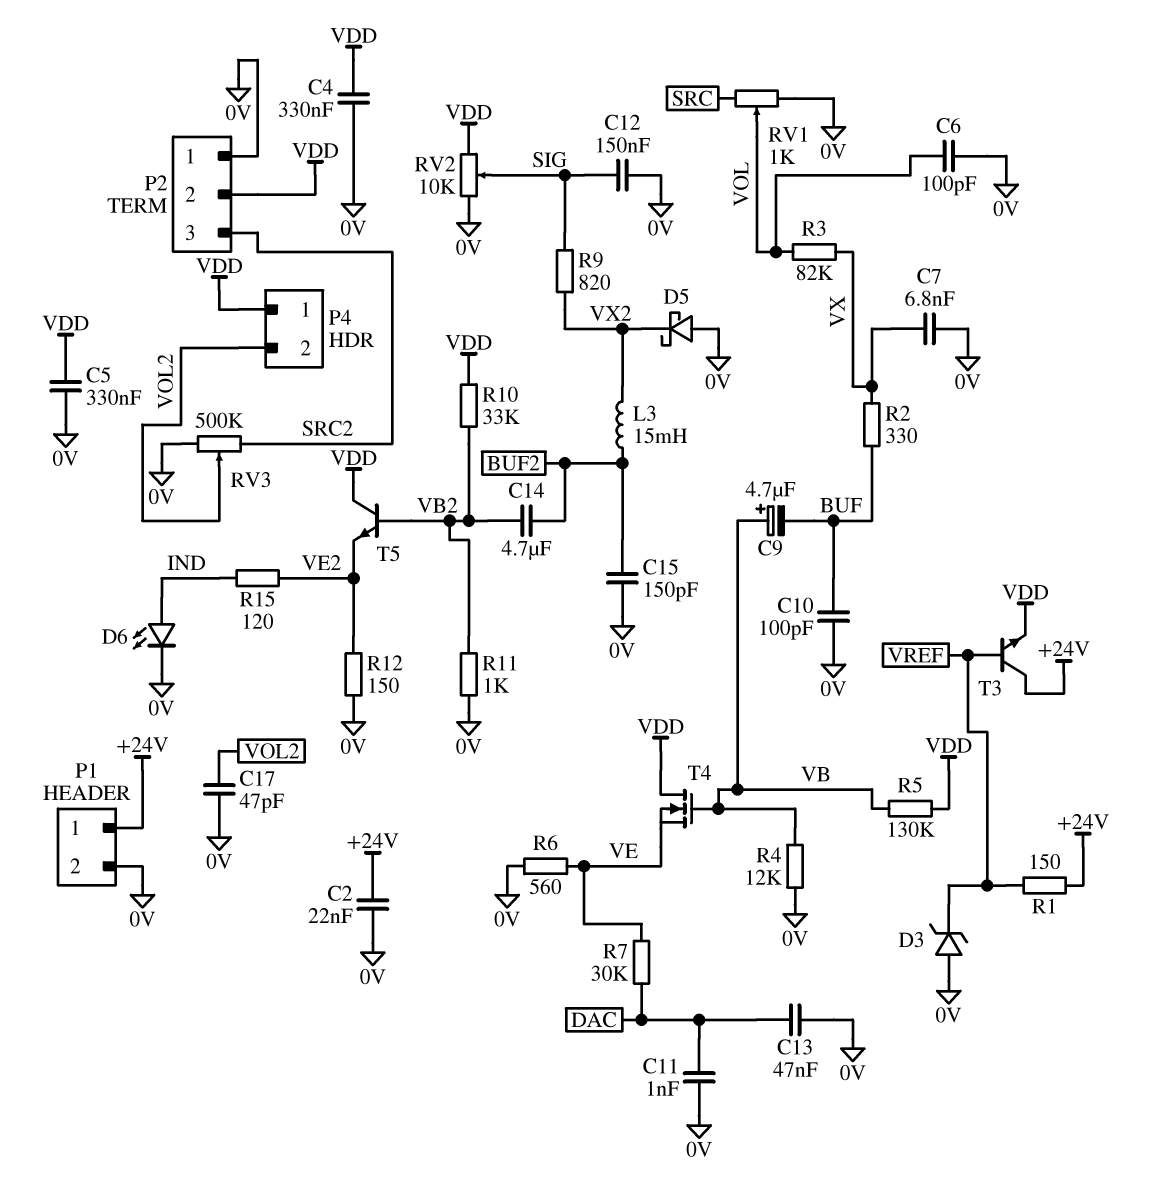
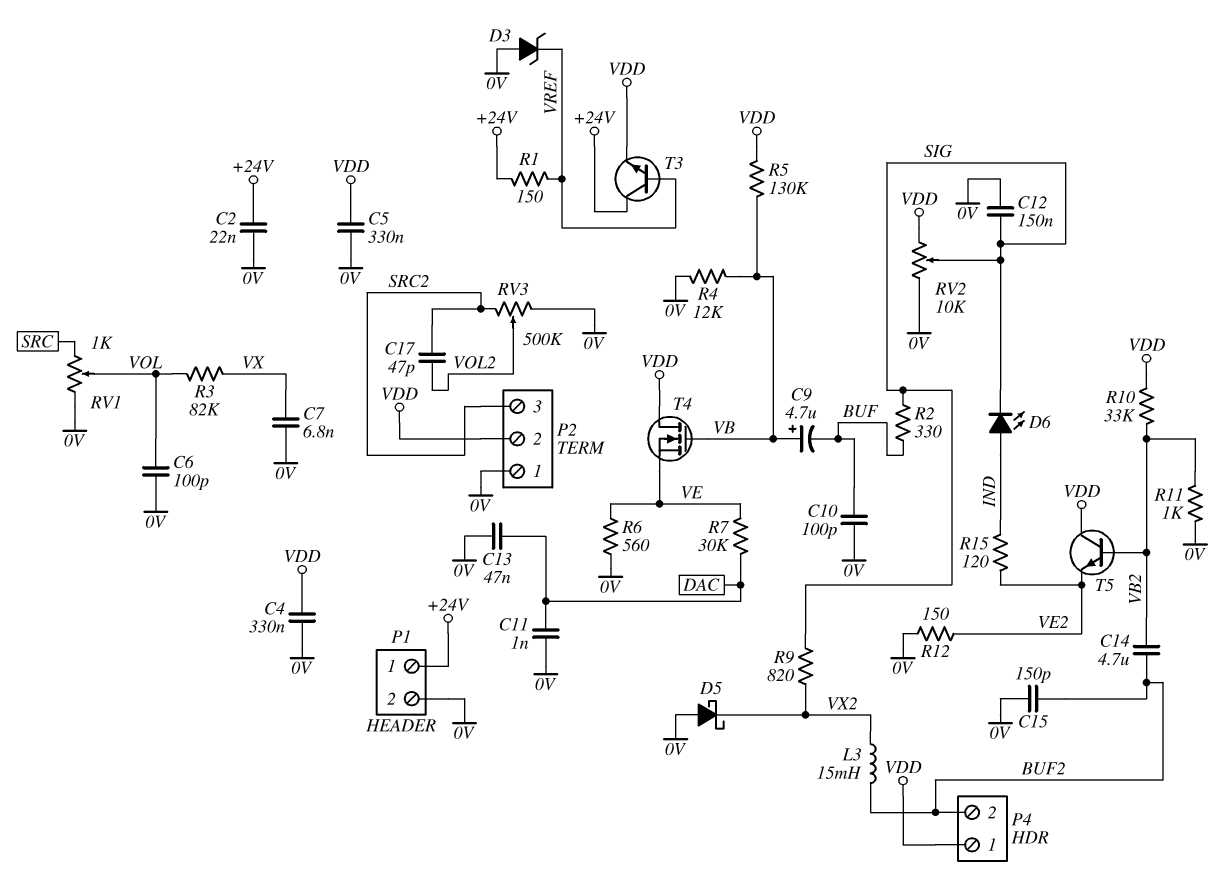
C17: 47pF (0V, VOL2) -> 47pF (SRC2, VOL2)
D6: LED (A IND, K 0V) -> LED (A IND, K SIG)
P4 pin 2: VOL2 -> BUF2
R2: 330 (BUF, VX) -> 330 (BUF, SIG)

